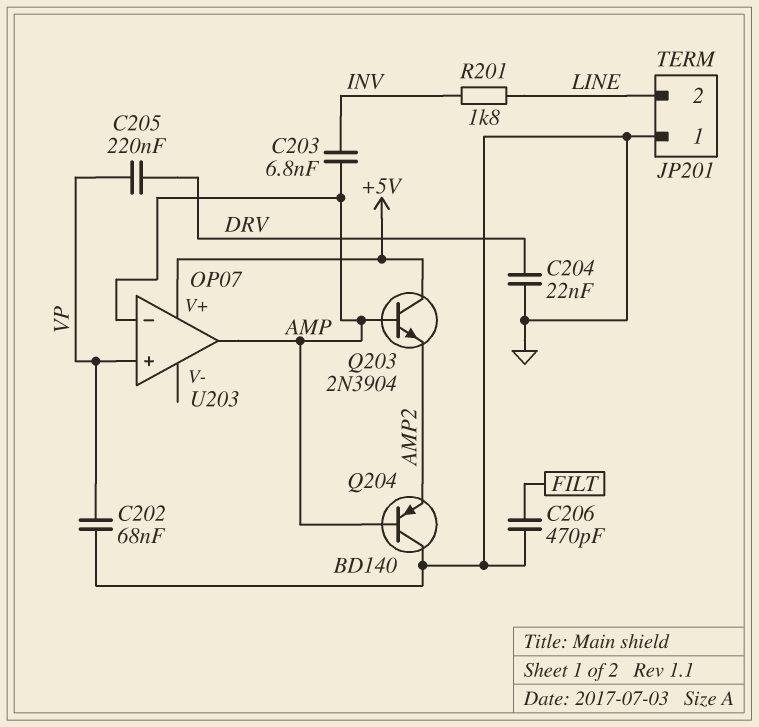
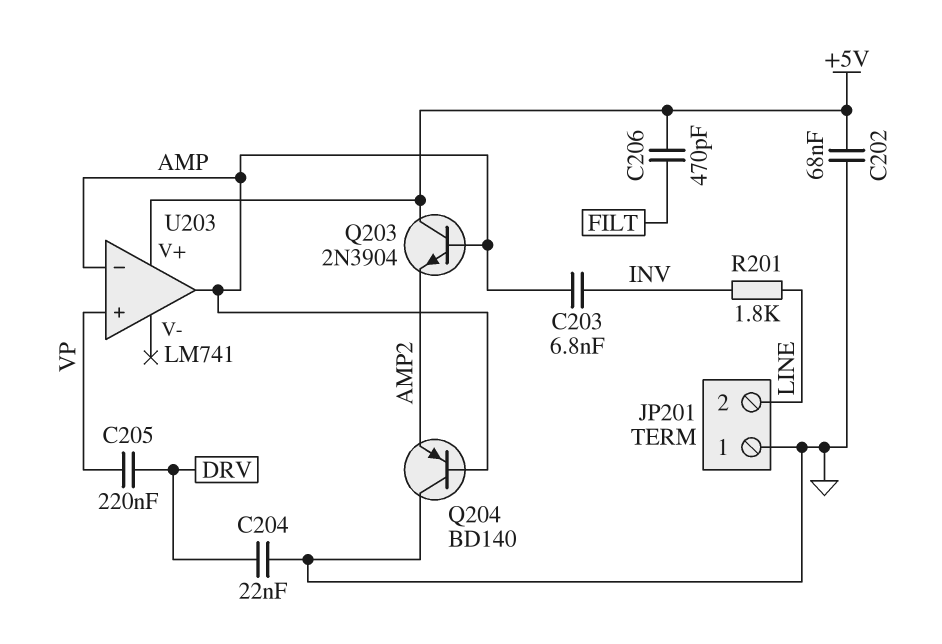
C202: 68nF (GND, VP) -> 68nF (+5V, GND)
C206: 470pF (FILT, GND) -> 470pF (+5V, FILT)
U203: OP07 -> LM741

